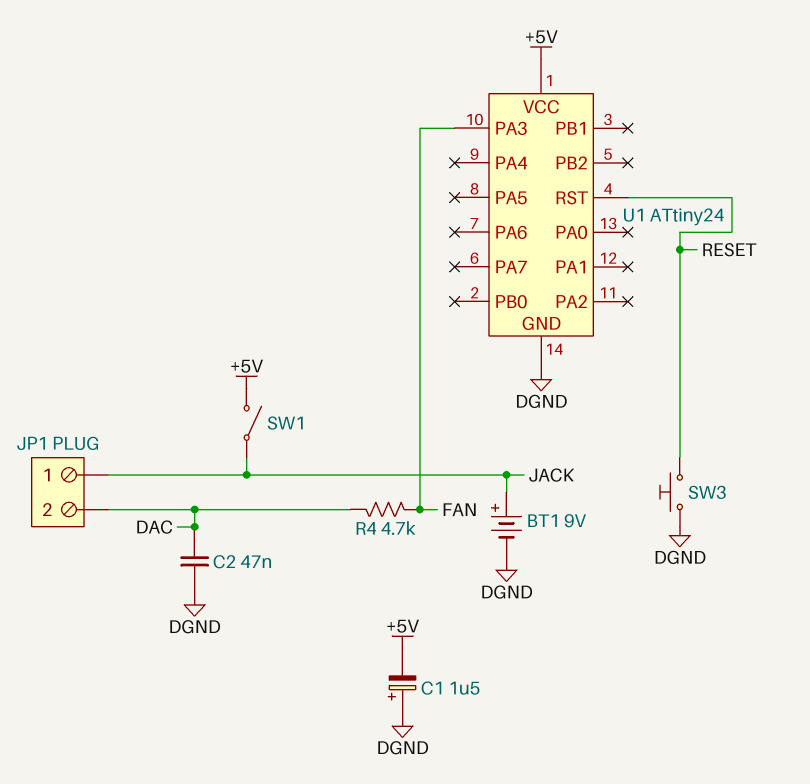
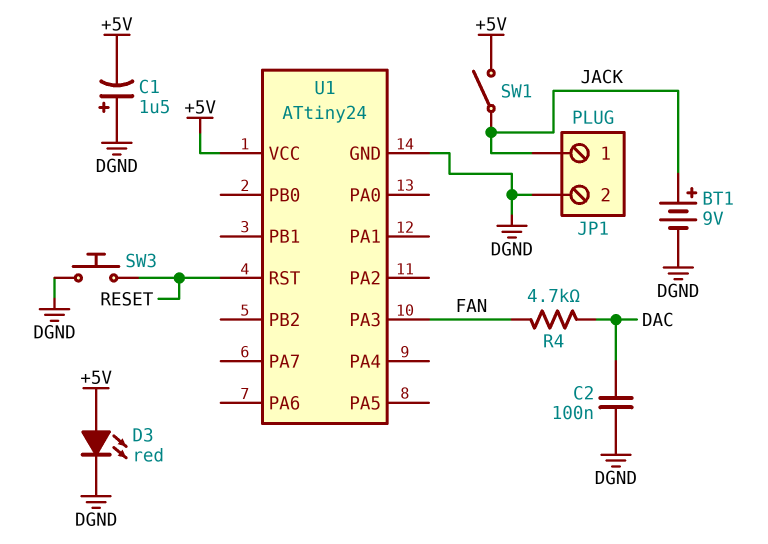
C2: 47nF (DAC, DGND) -> 100nF (DAC, DGND)
D3: none -> LED red (A +5V, K DGND)
JP1 pin 2: DAC -> DGND

